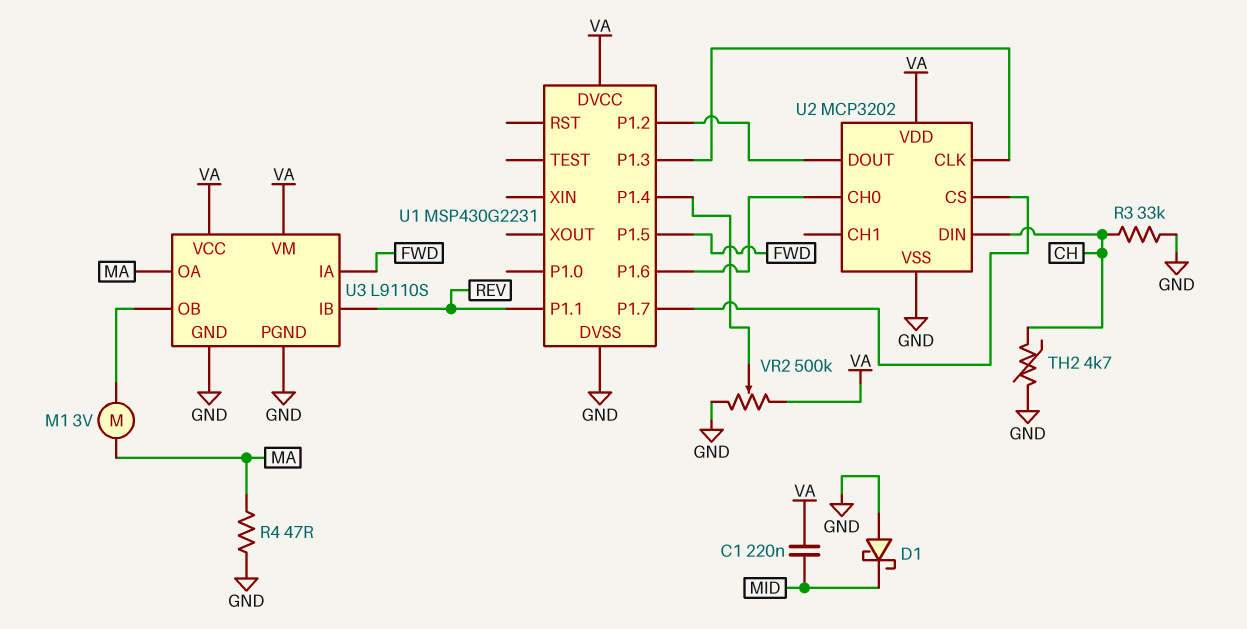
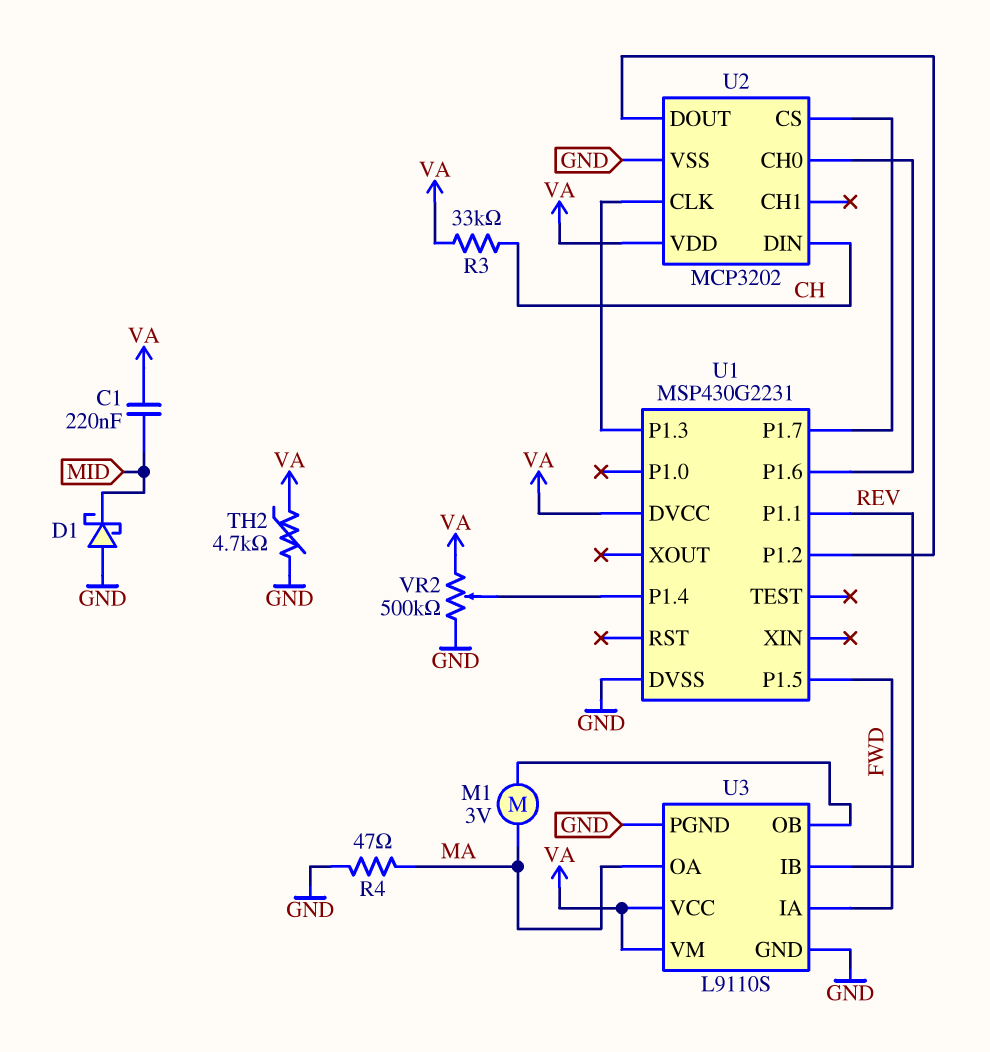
R3: 33k (CH, GND) -> 33k (CH, VA)
TH2: 4.7k (CH, GND) -> 4.7k (GND, VA)

